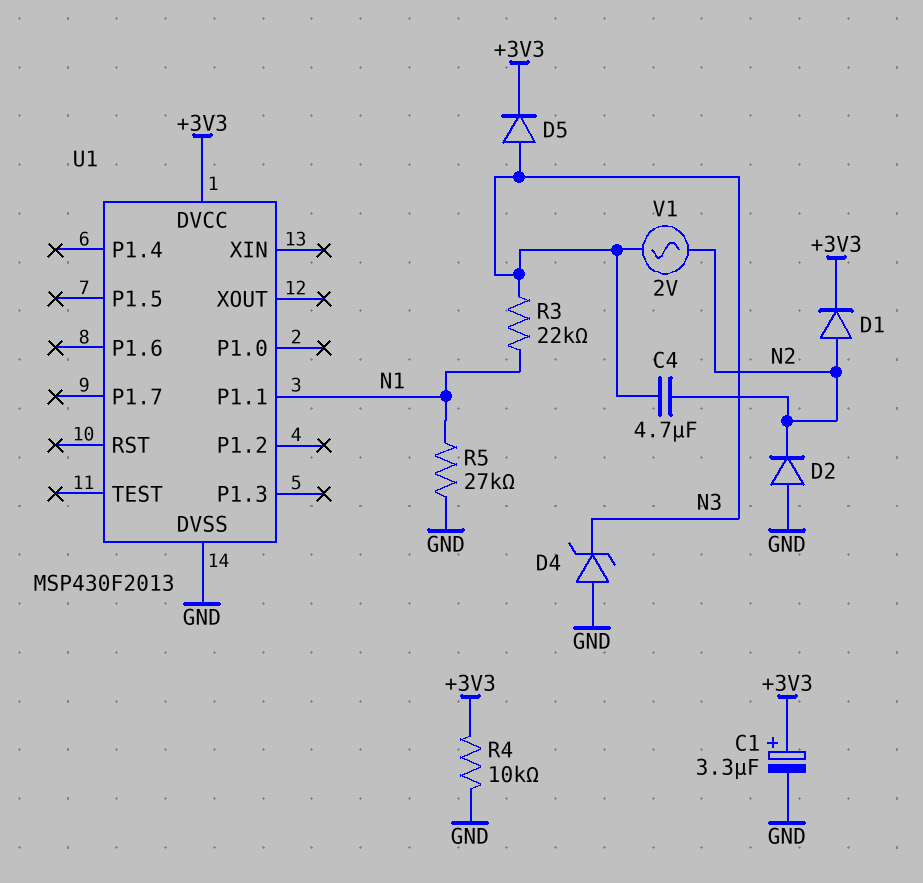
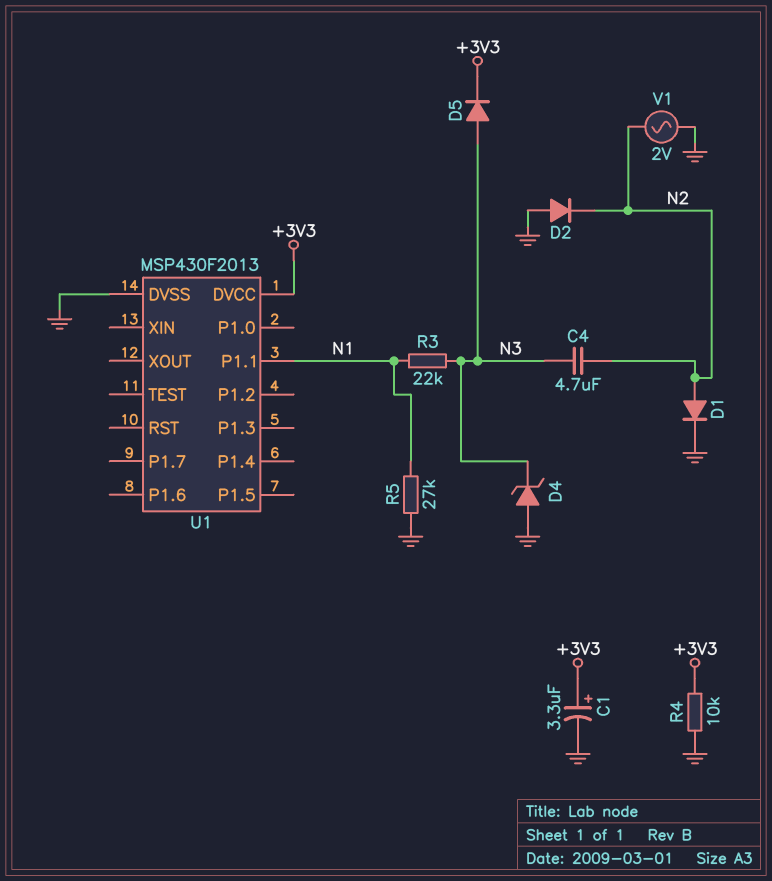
D1: diode (A N2, K +3V3) -> diode (A N2, K GND)
V1: AC 2V (N2, N3) -> AC 2V (GND, N2)

